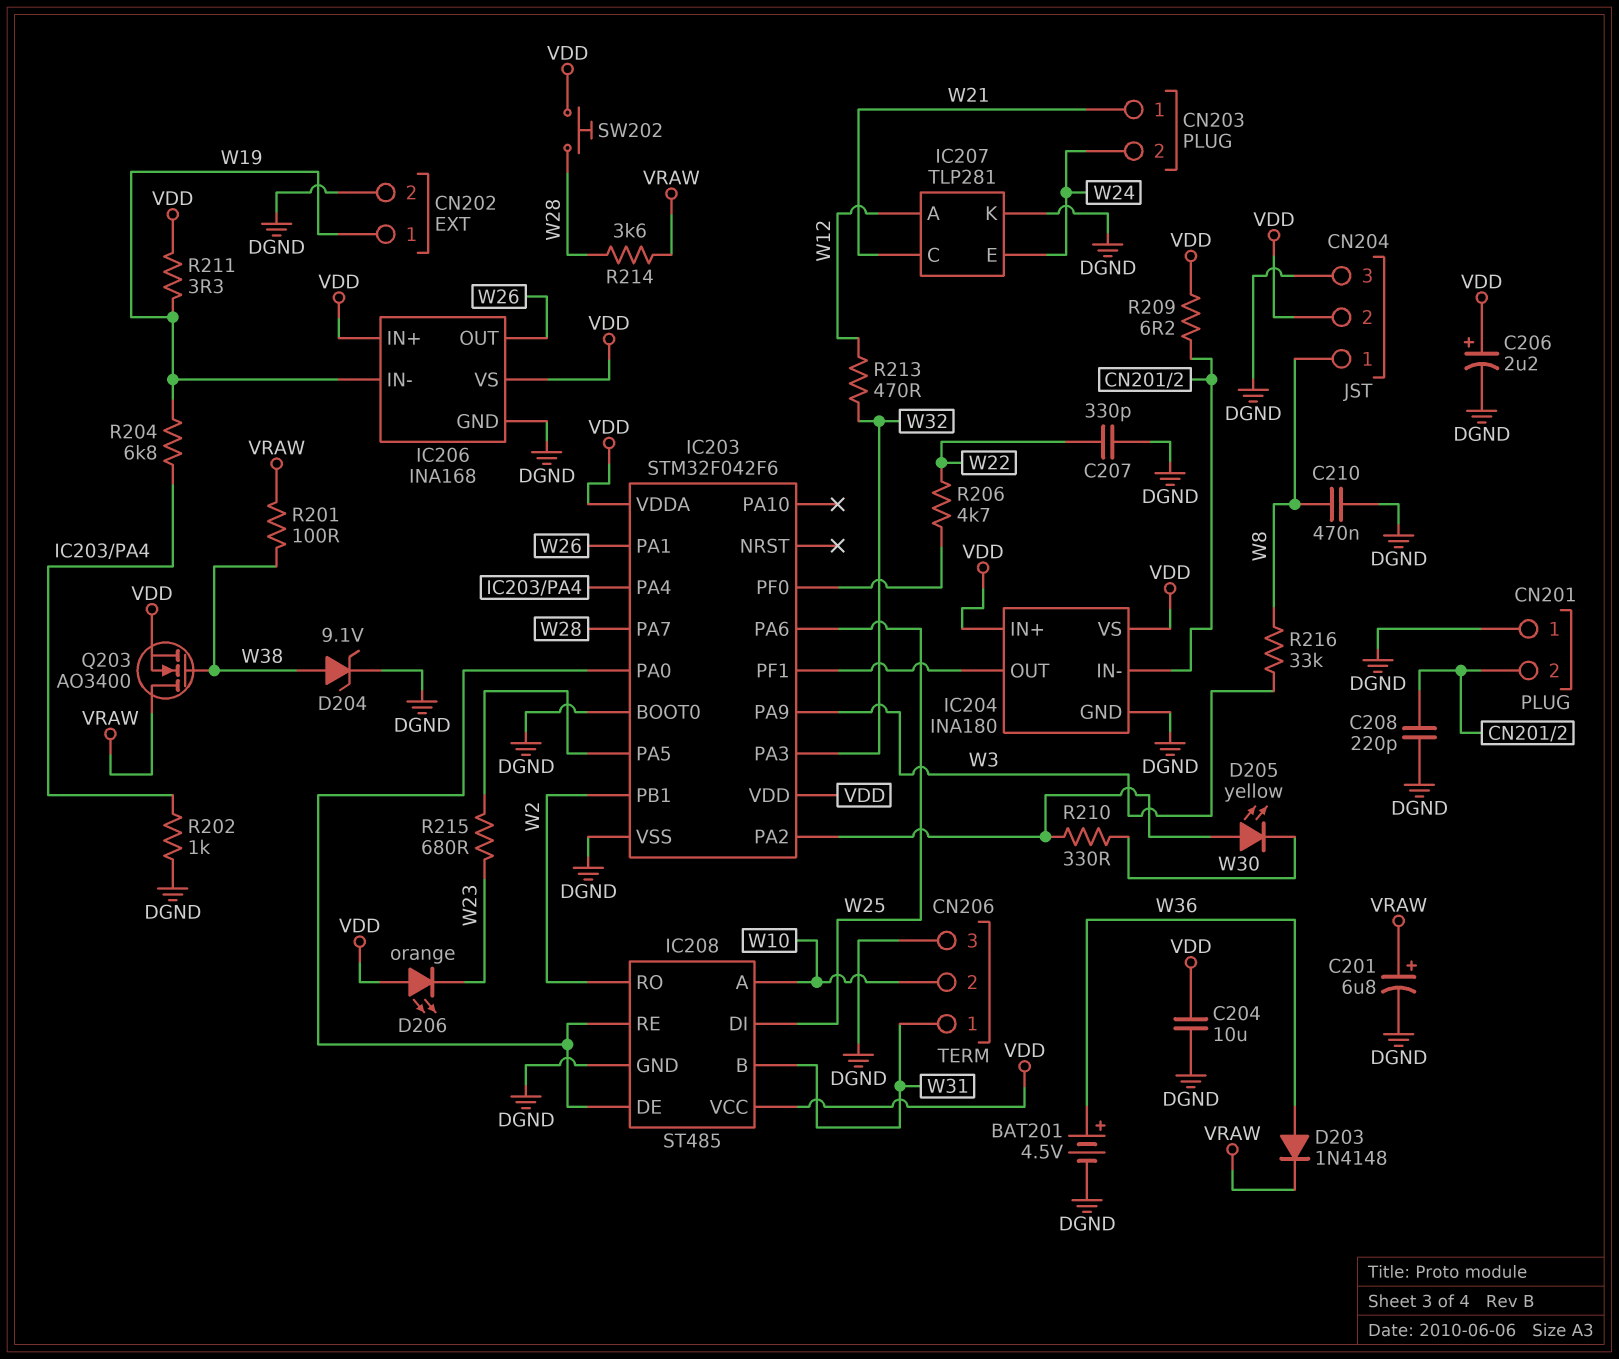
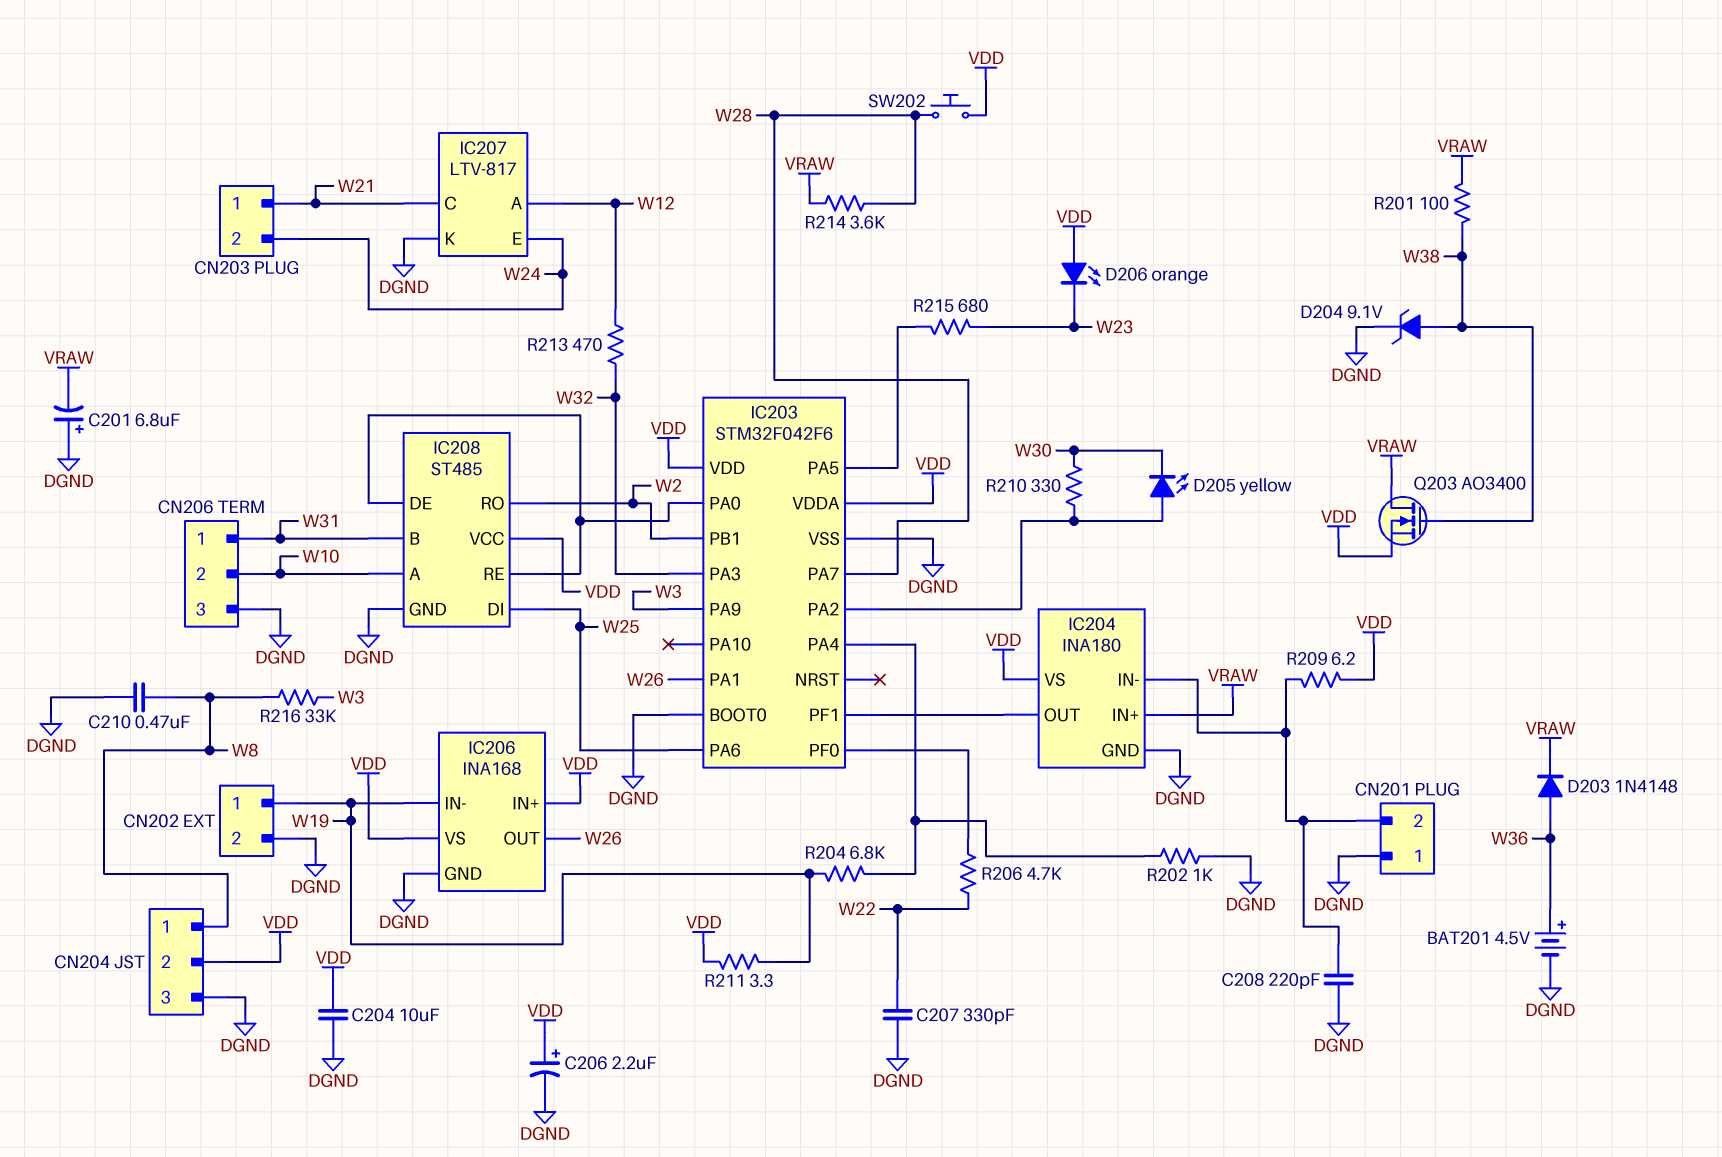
C201: 6.8uF (plus VRAW, minus DGND) -> 6.8uF (plus DGND, minus VRAW)
IC204 pin IN+: VDD -> VRAW
IC207: TLP281 -> LTV-817

